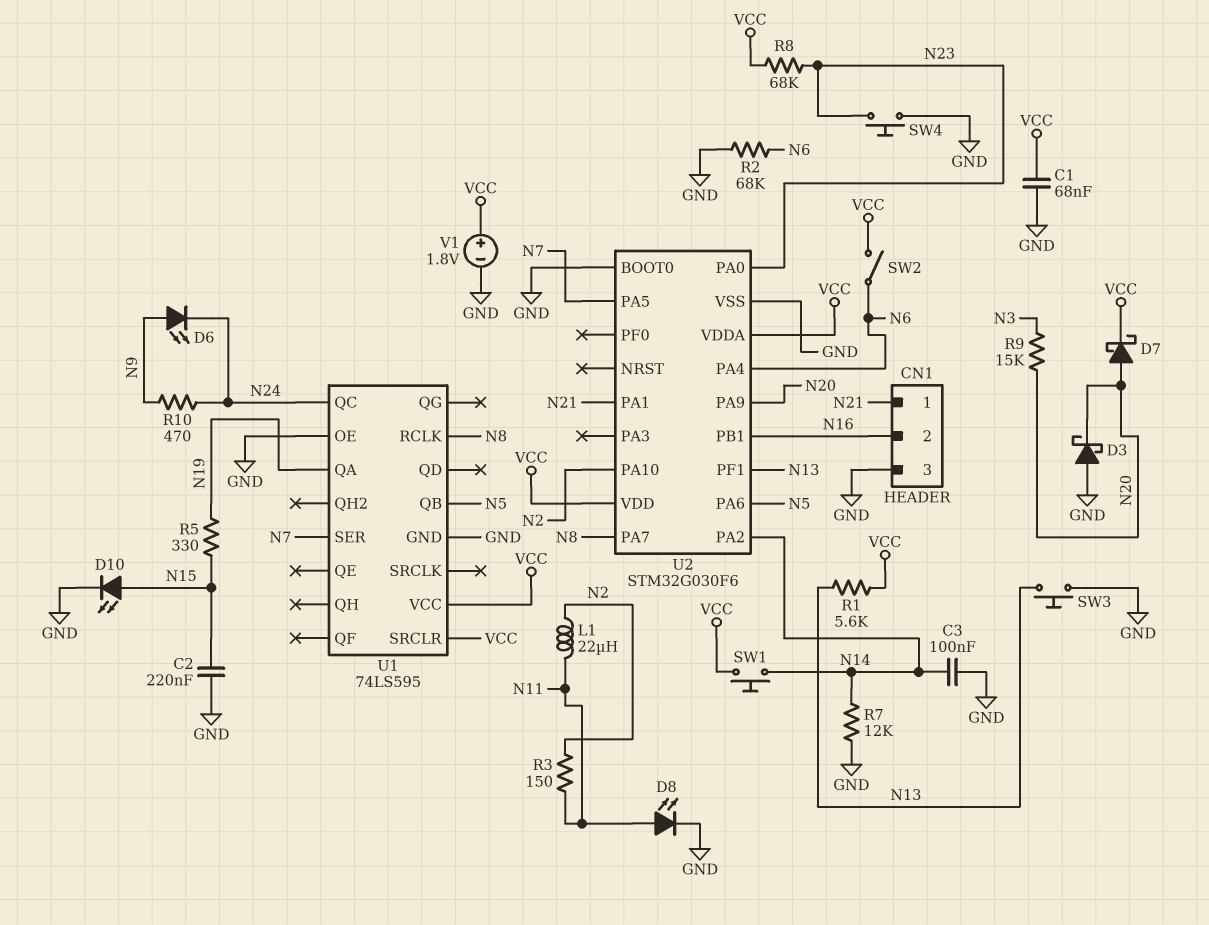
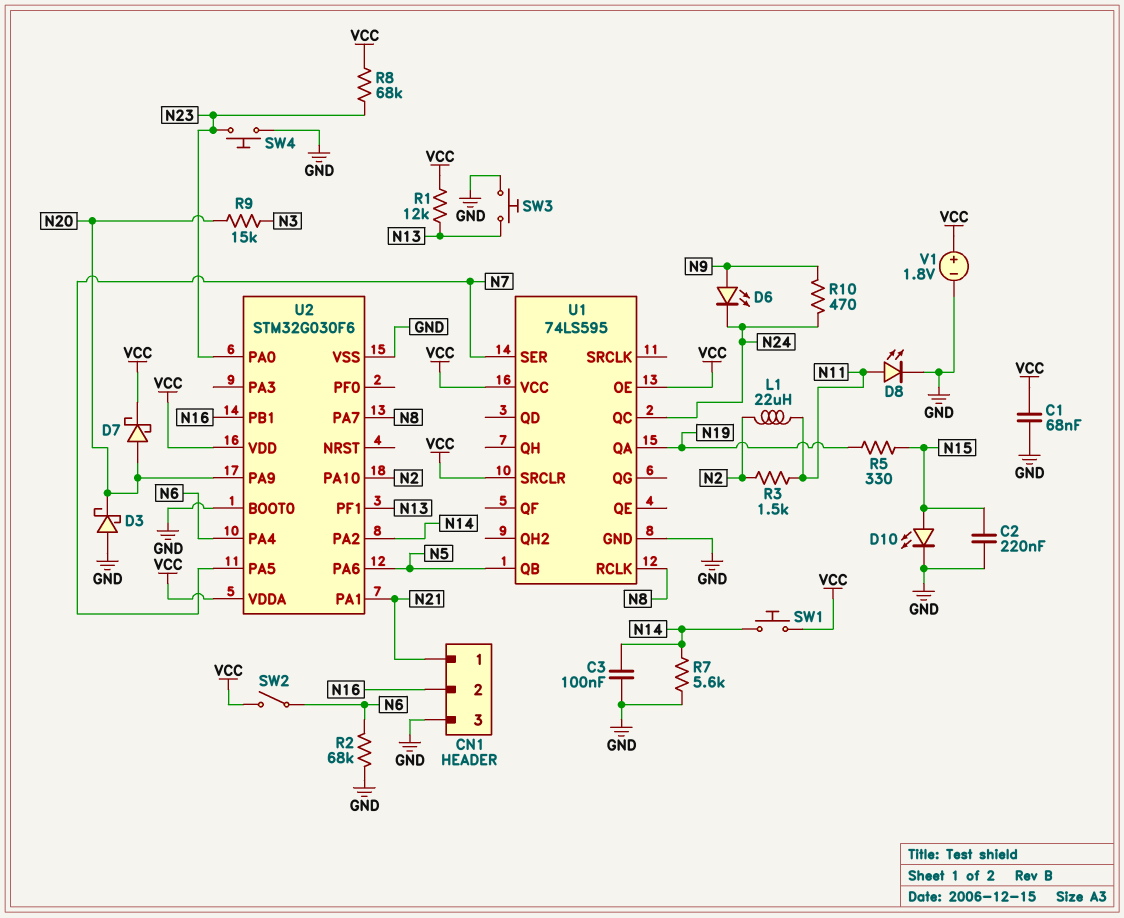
R1: 5.6k (N13, VCC) -> 12k (N13, VCC)
R3: 150 (N2, N11) -> 1.5k (N2, N11)
R7: 12k (GND, N14) -> 5.6k (GND, N14)
U1 pin OE: GND -> VCC

